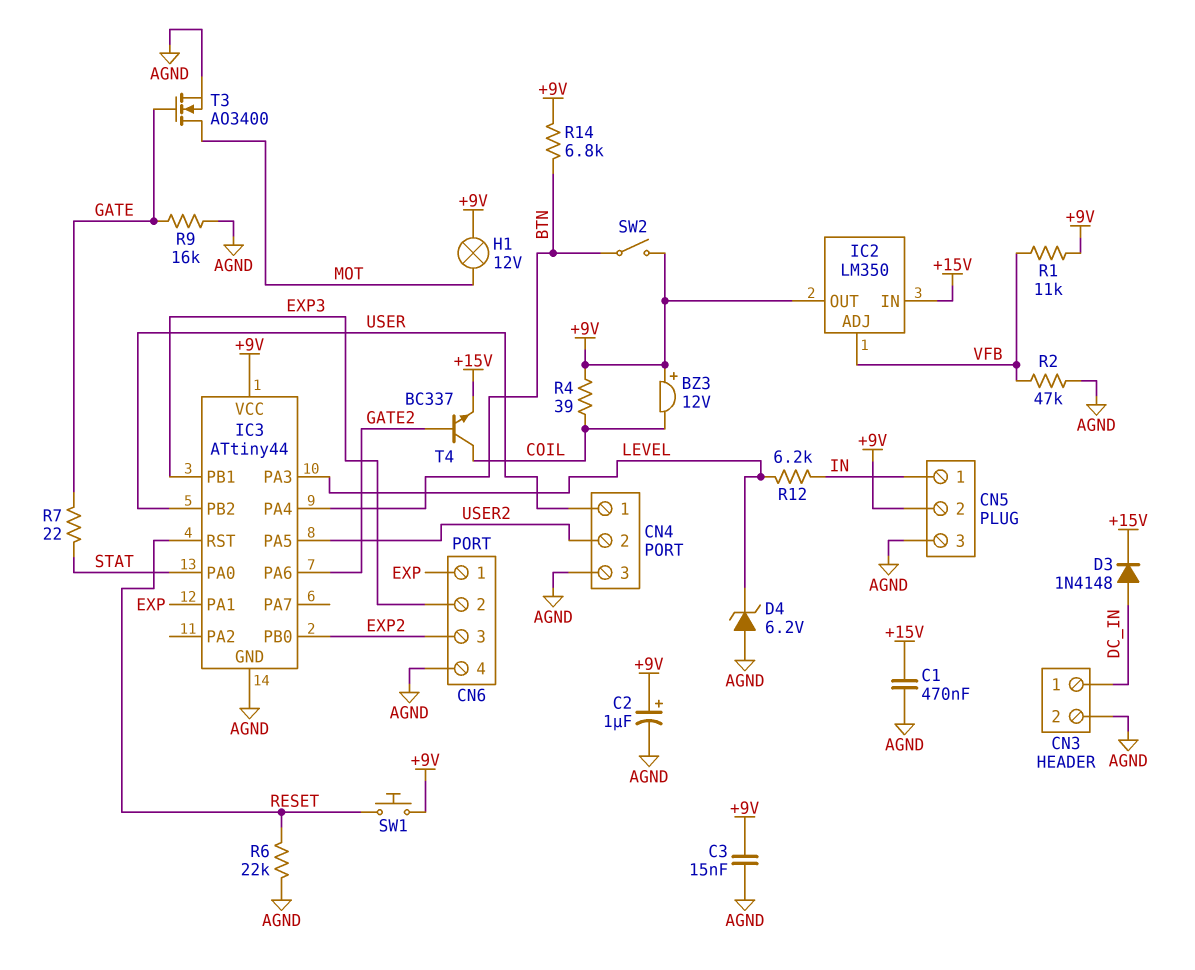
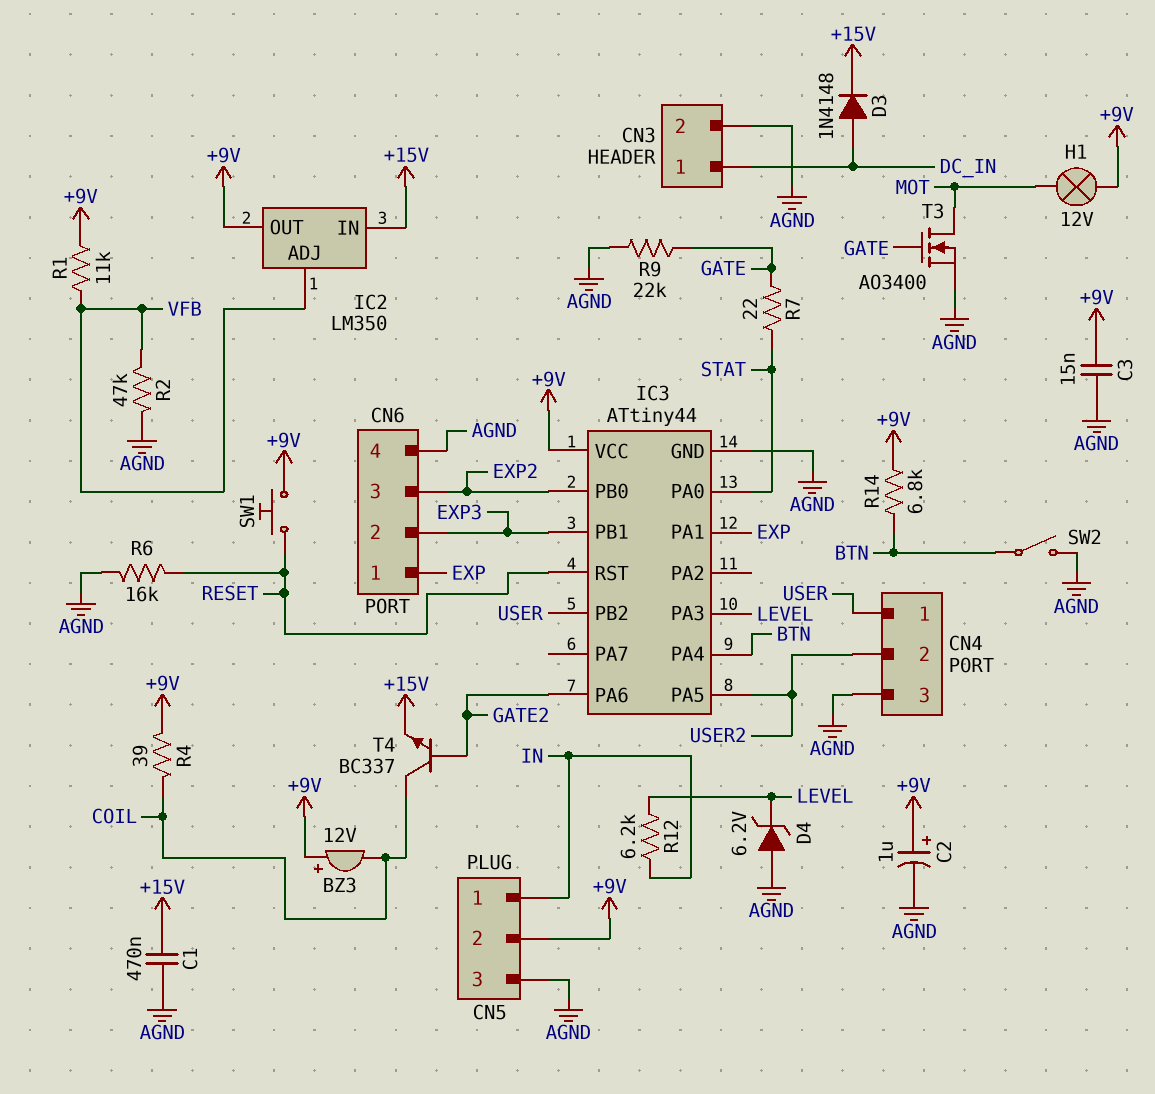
R6: 22k (AGND, RESET) -> 16k (AGND, RESET)
R9: 16k (AGND, GATE) -> 22k (AGND, GATE)
SW2: switch (+9V, BTN) -> switch (AGND, BTN)

